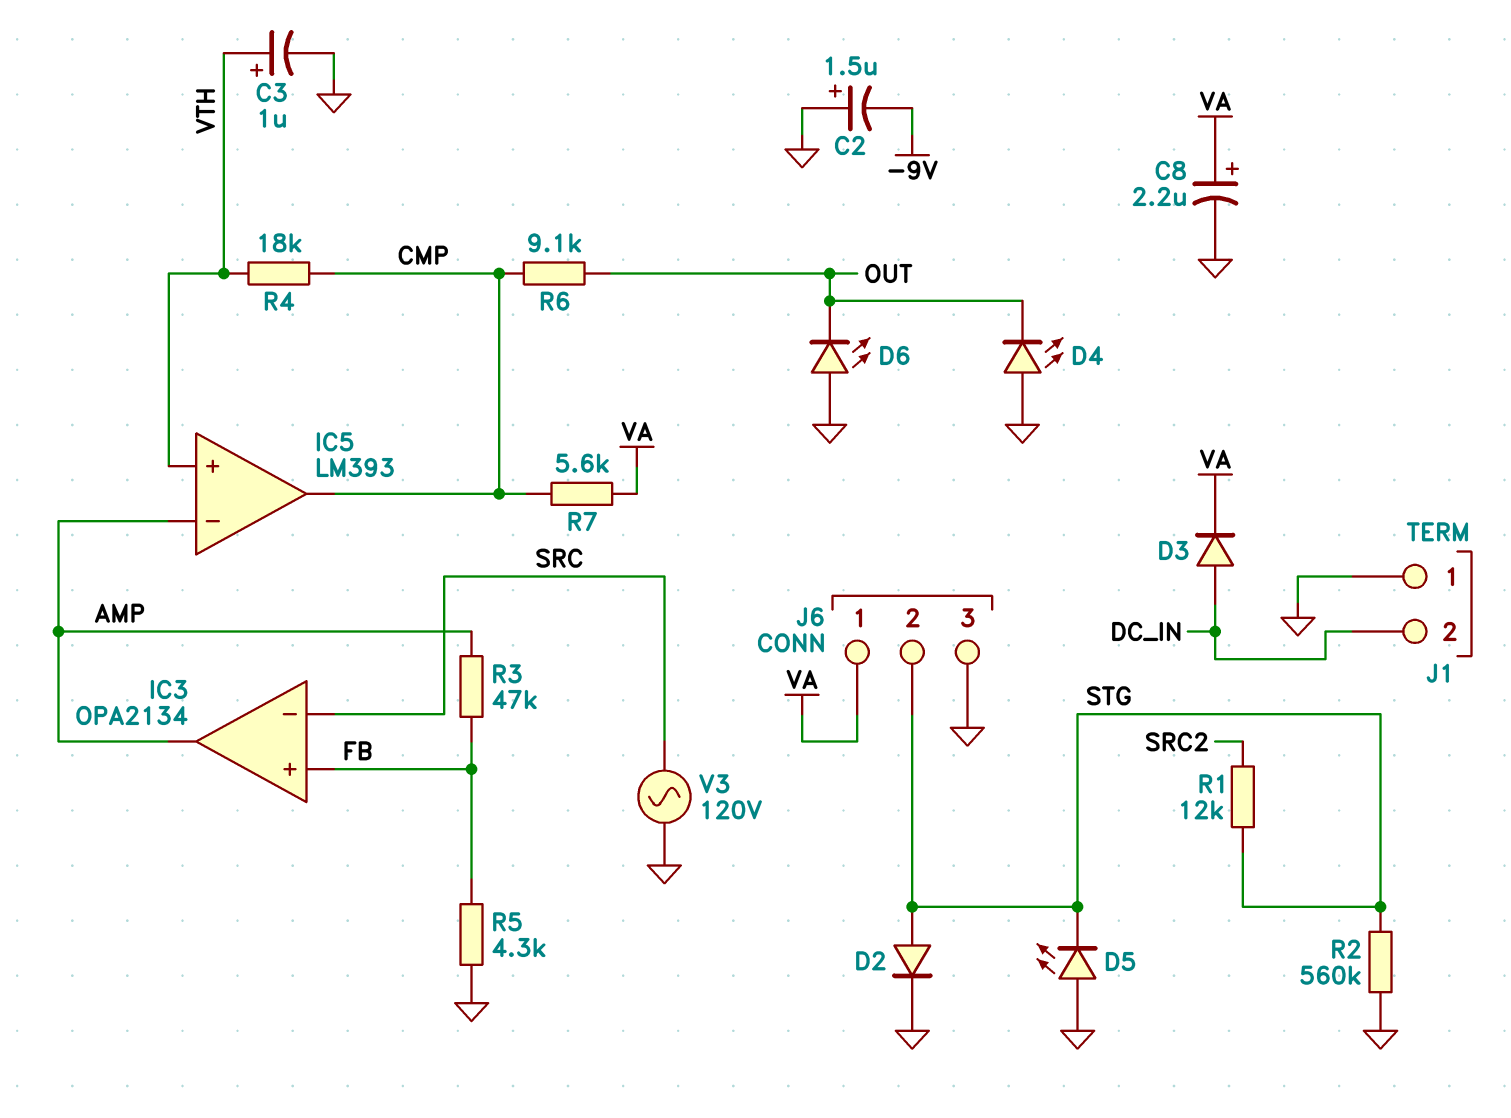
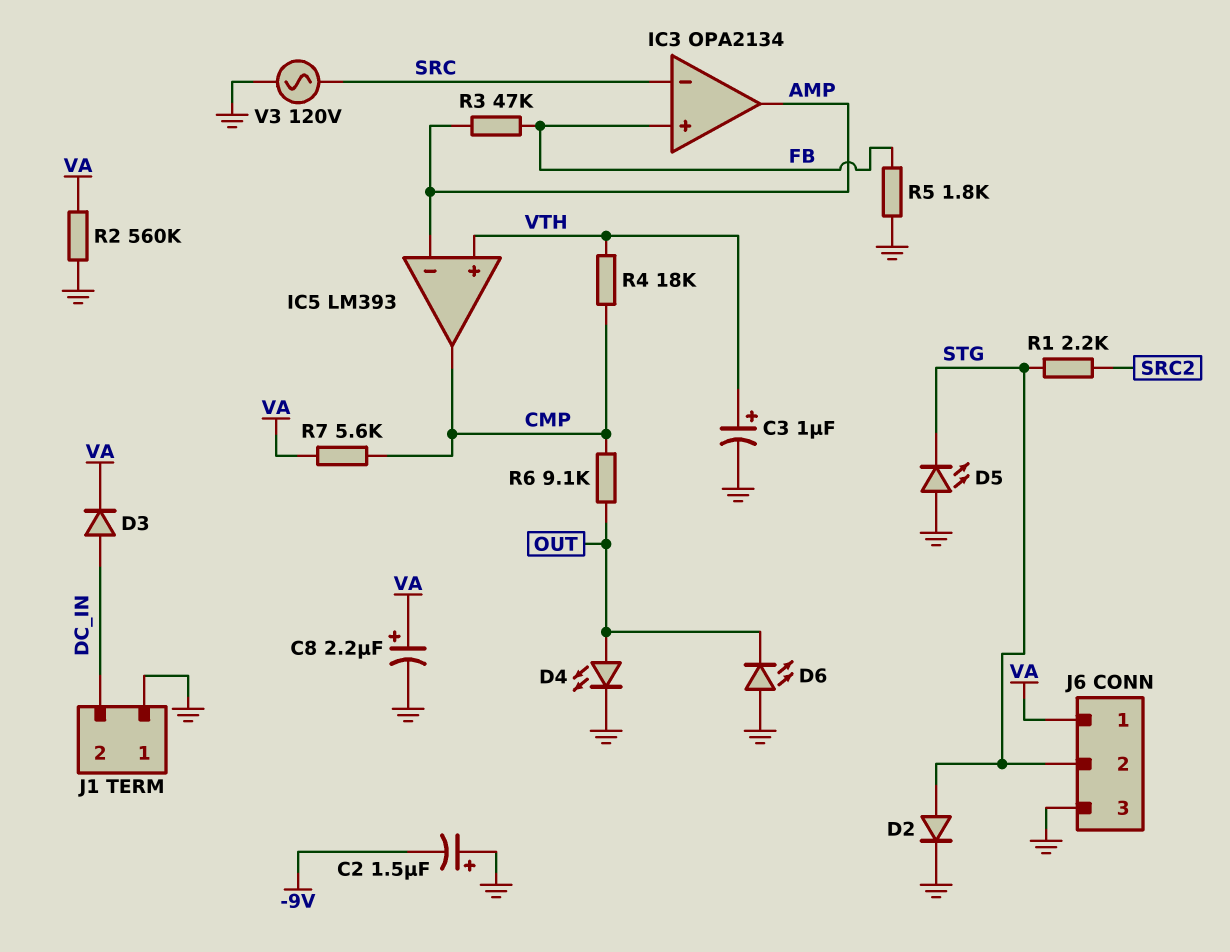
D4: LED (A GND, K OUT) -> LED (A OUT, K GND)
R1: 12k (SRC2, STG) -> 2.2k (SRC2, STG)
R2: 560k (GND, STG) -> 560k (GND, VA)
R5: 4.3k (FB, GND) -> 1.8k (FB, GND)

